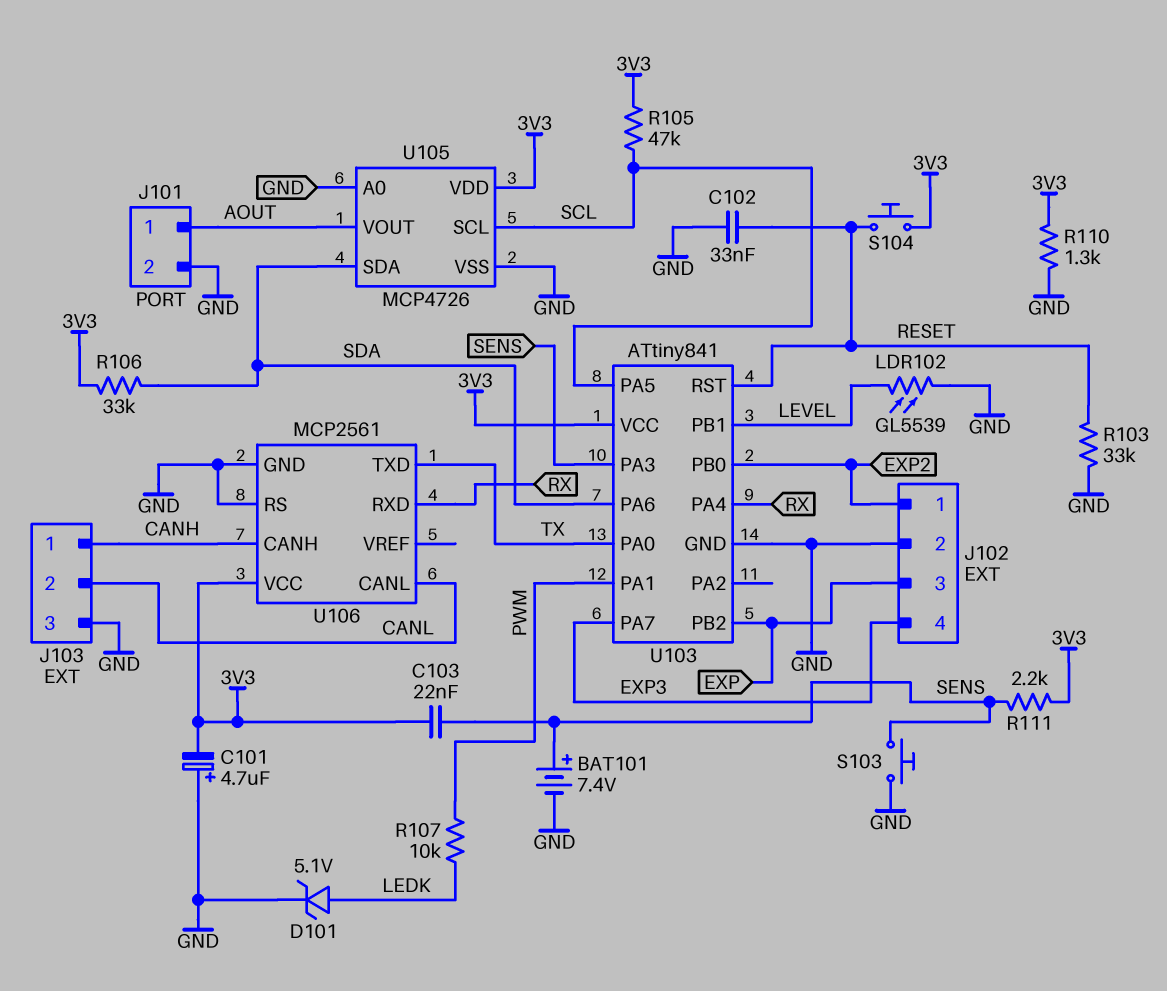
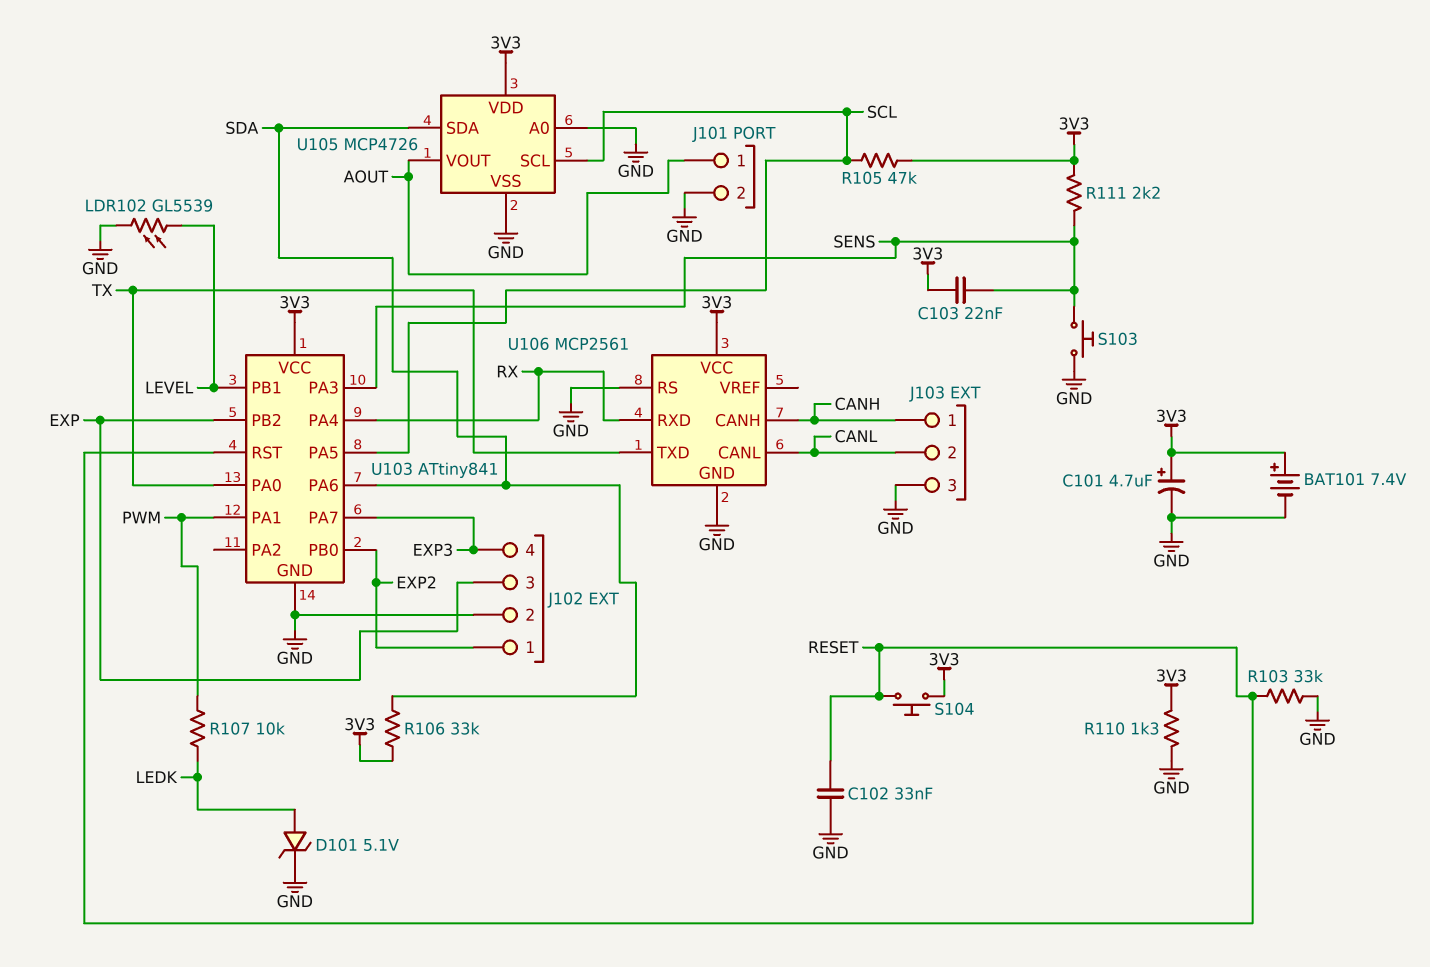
BAT101: 7.4V (plus SENS, minus GND) -> 7.4V (plus 3V3, minus GND)
C101: 4.7uF (plus GND, minus 3V3) -> 4.7uF (plus 3V3, minus GND)

